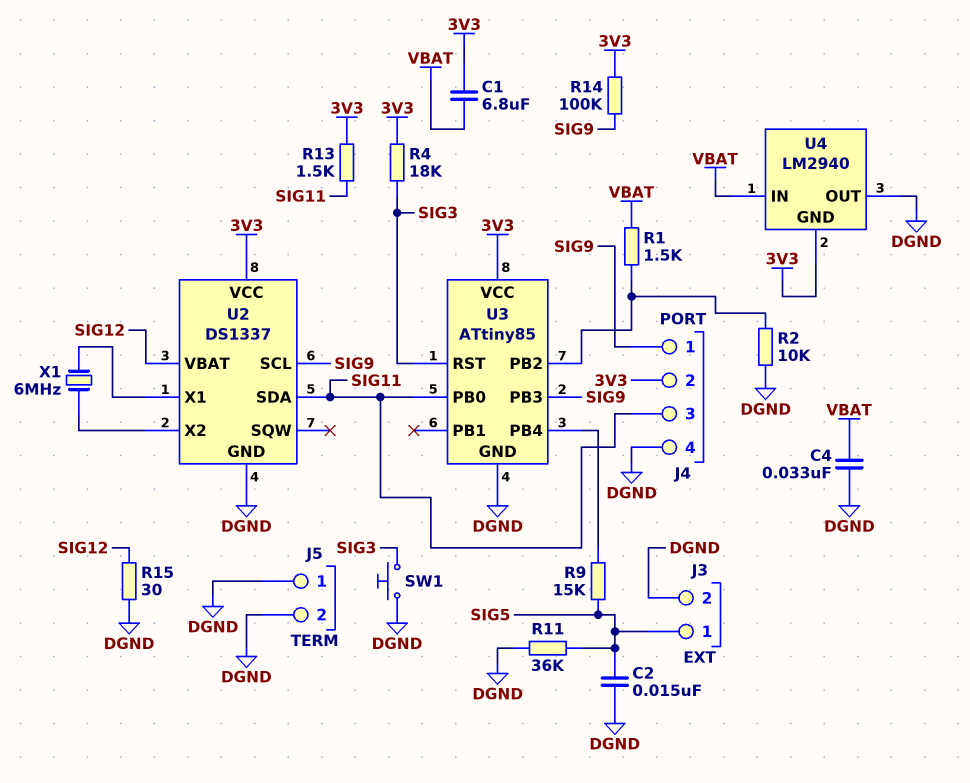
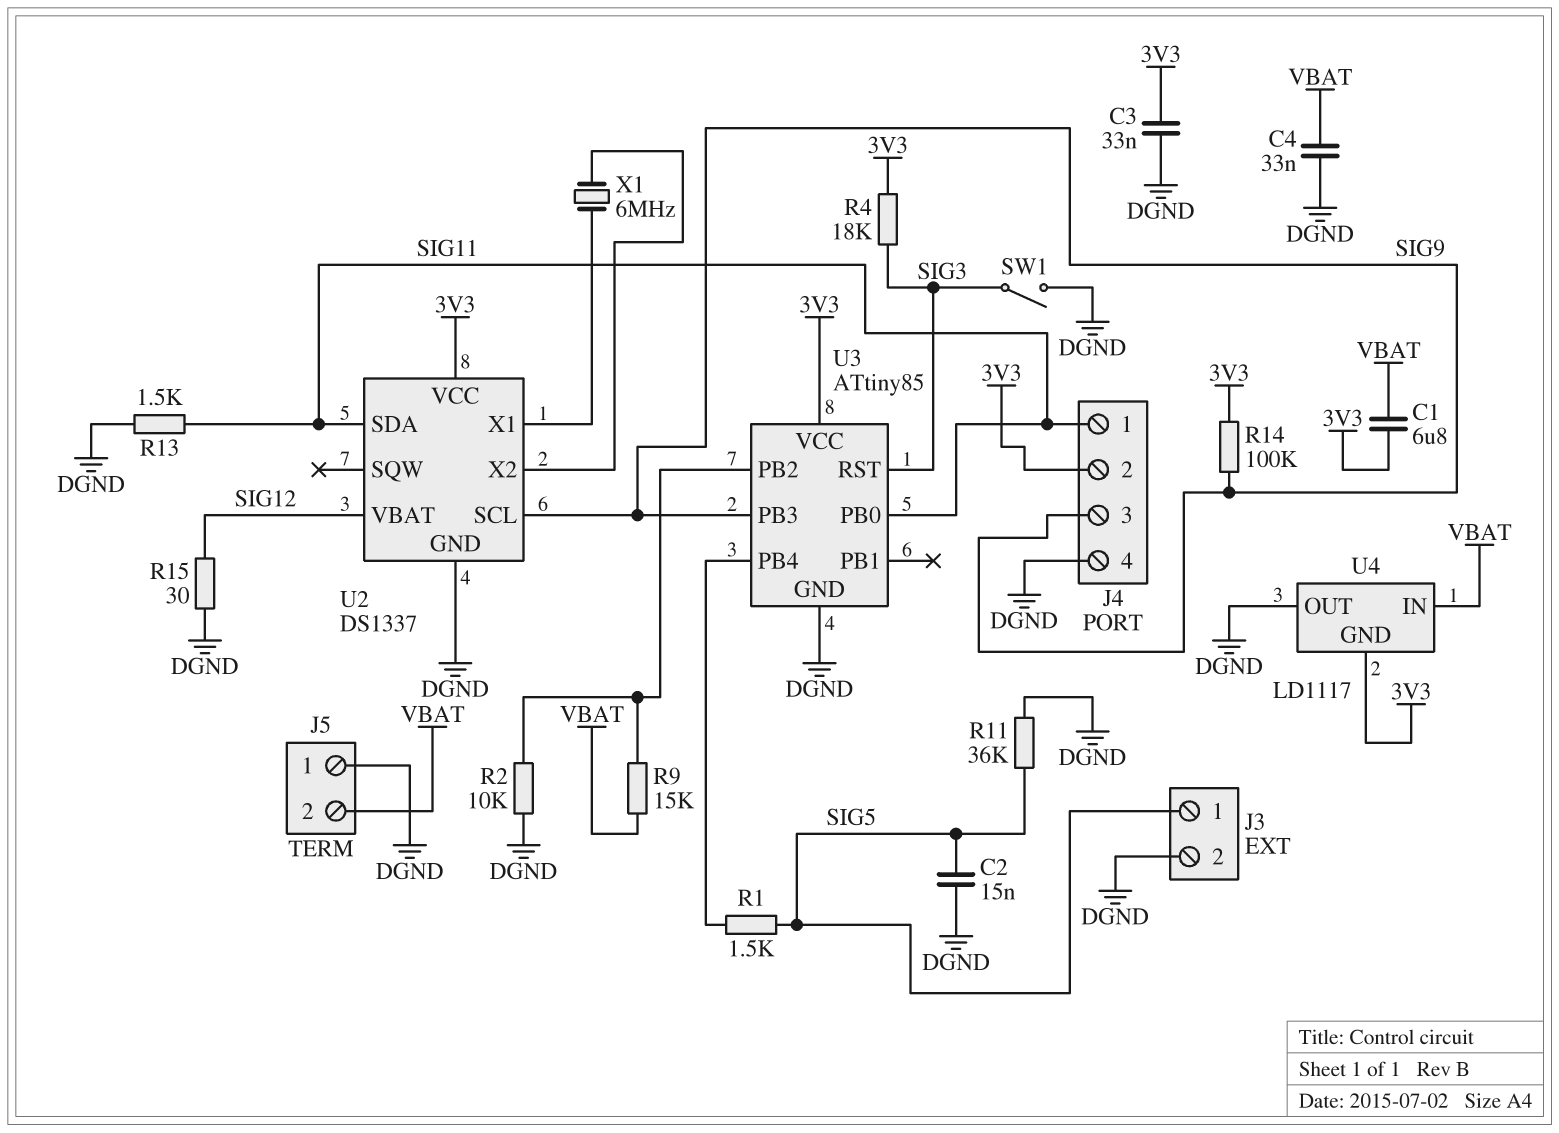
C3: none -> 33nF (3V3, DGND)
J4 pin 1: SIG9 -> SIG11
J4 pin 3: SIG11 -> SIG9
J5 pin 2: DGND -> VBAT
R1: 1.5k (U3/PB2, VBAT) -> 1.5k (SIG5, U3/PB4)
R9: 15k (SIG5, U3/PB4) -> 15k (U3/PB2, VBAT)
R13: 1.5k (3V3, SIG11) -> 1.5k (DGND, SIG11)
SW1: button (DGND, SIG3) -> switch (DGND, SIG3)
U4: LM2940 -> LD1117

